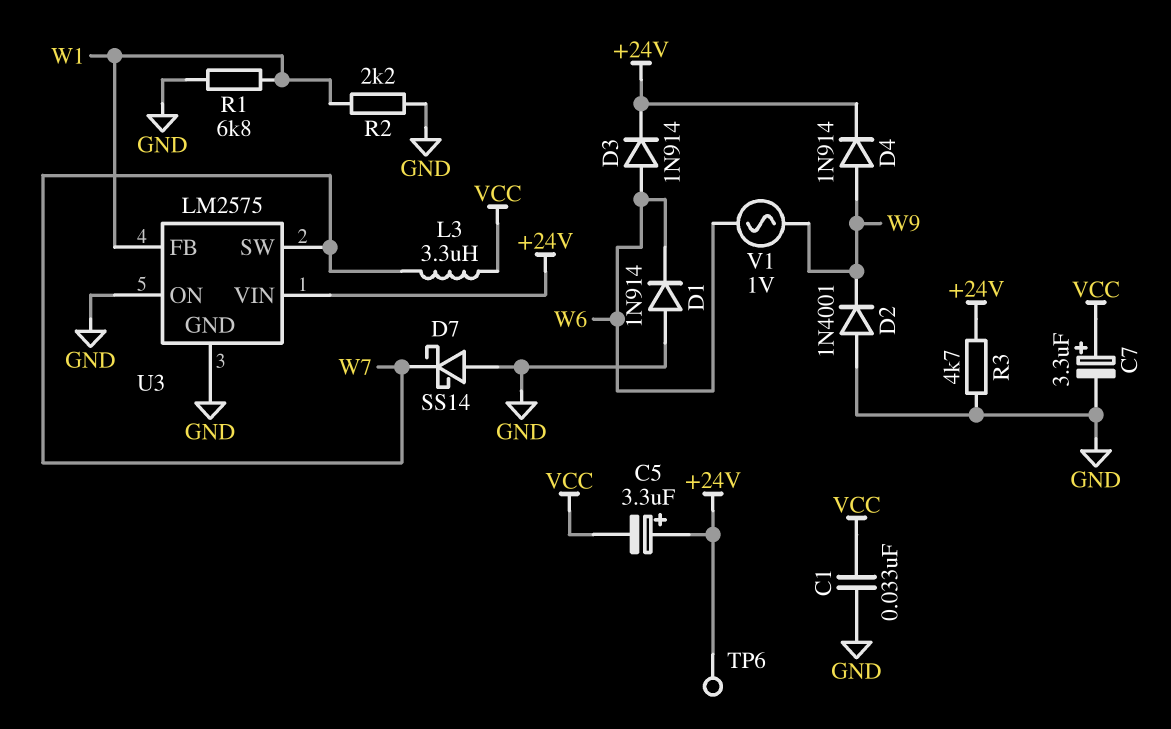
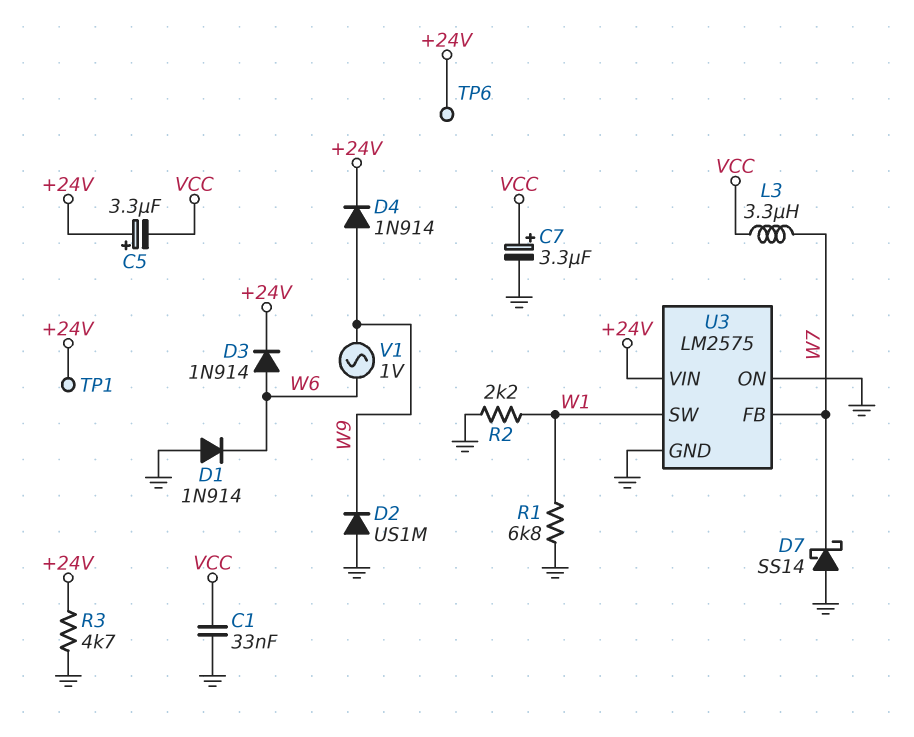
D2: diode 1N4001 (A GND, K W9) -> diode US1M (A GND, K W9)
TP1: none -> test point (+24V)
U3 pin FB: W1 -> W7
U3 pin SW: W7 -> W1

